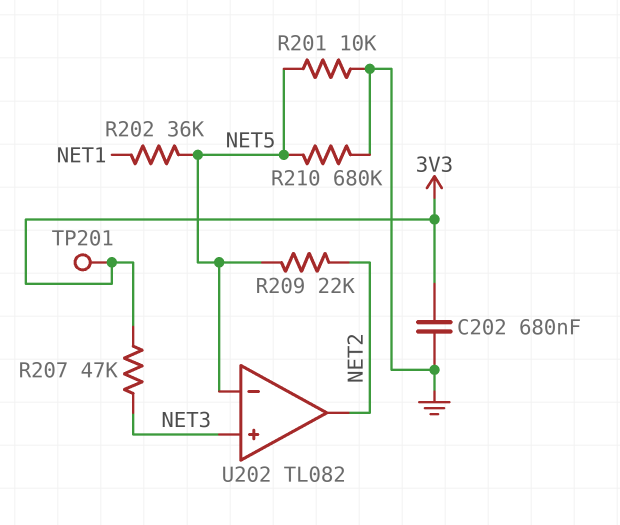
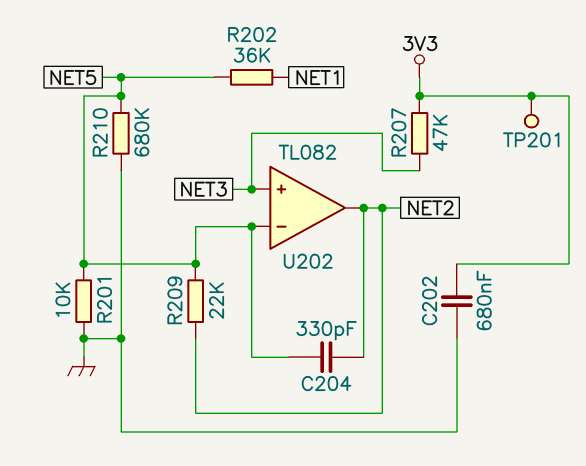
C204: none -> 330pF (NET2, NET5)

